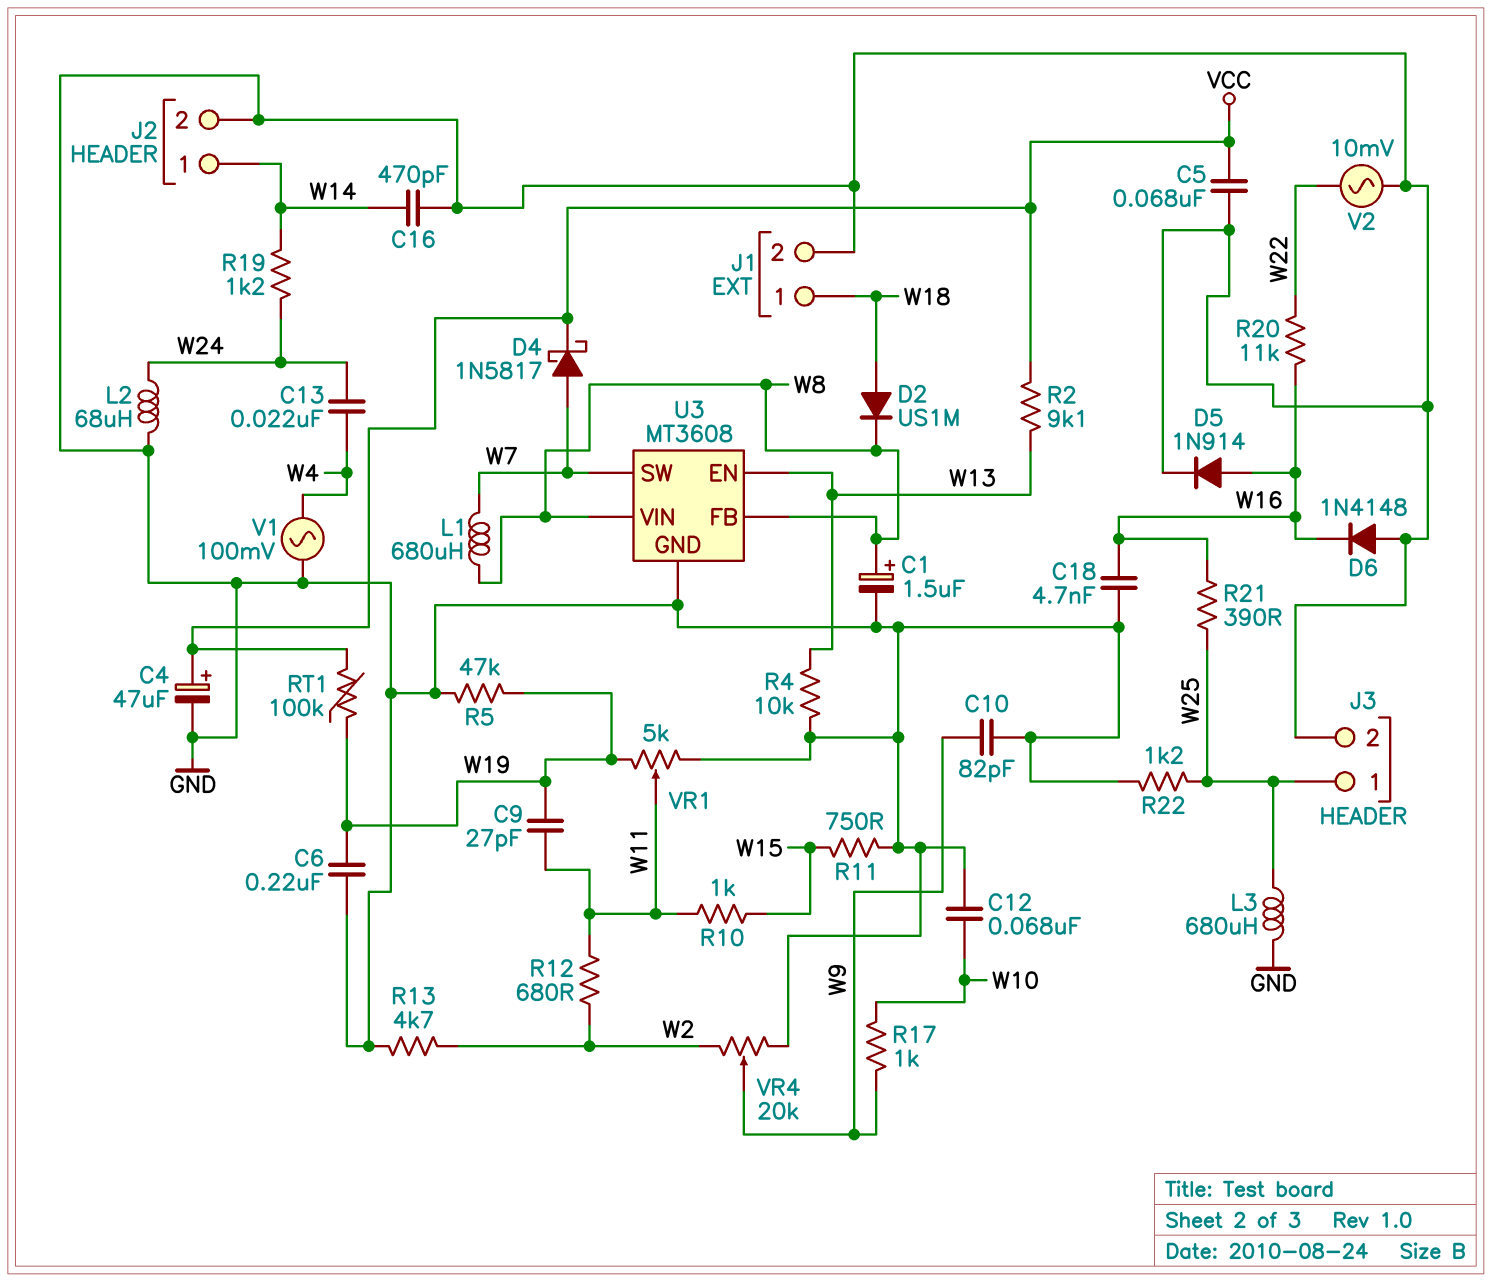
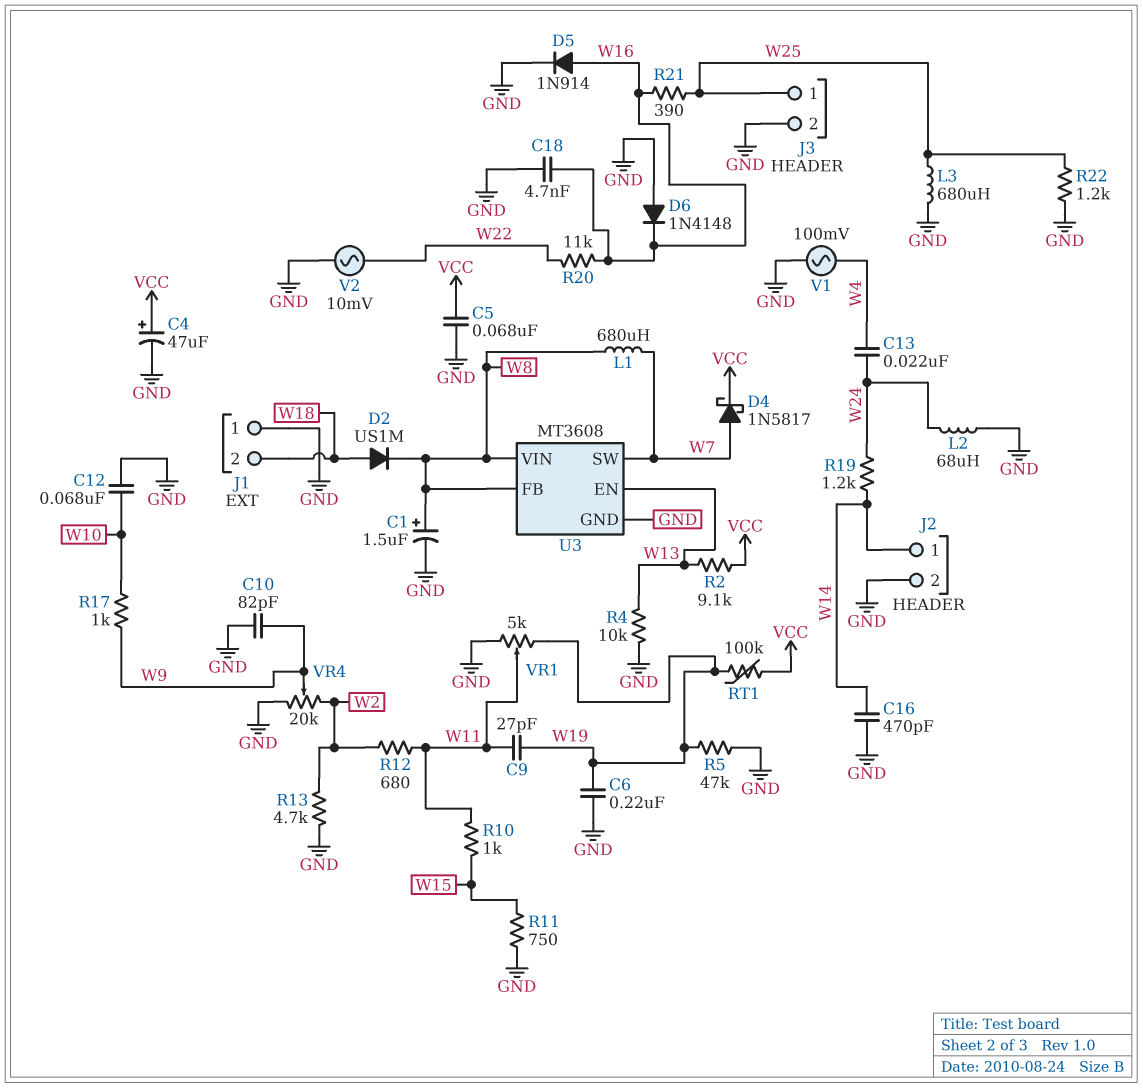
J1 pin 1: W18 -> GND
J1 pin 2: GND -> W18

